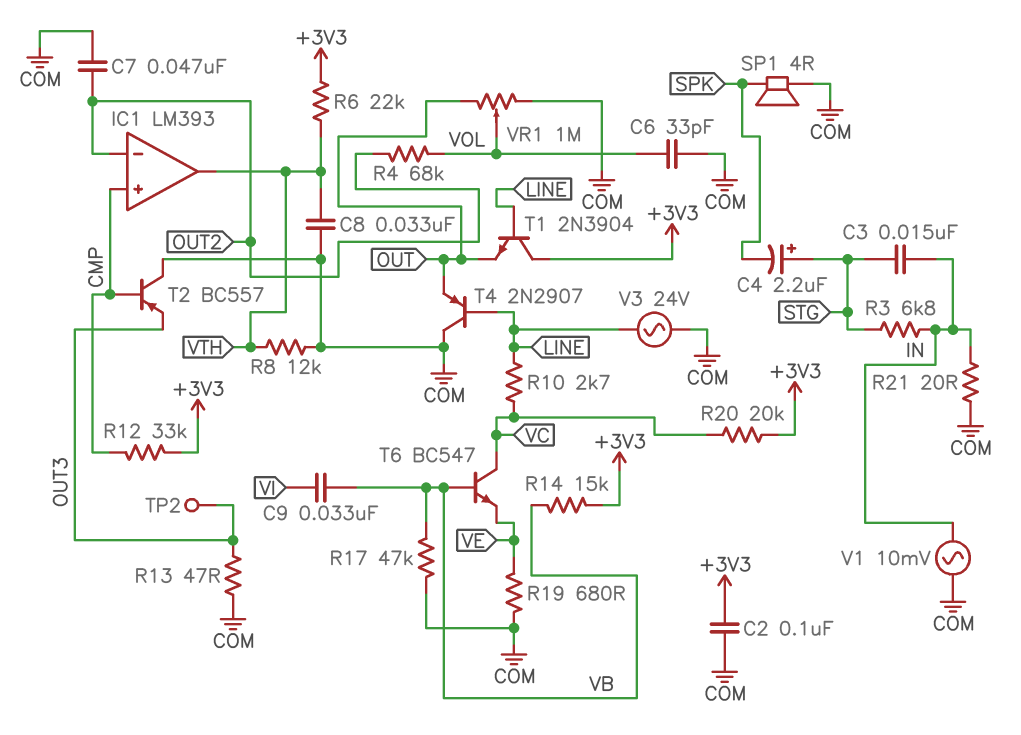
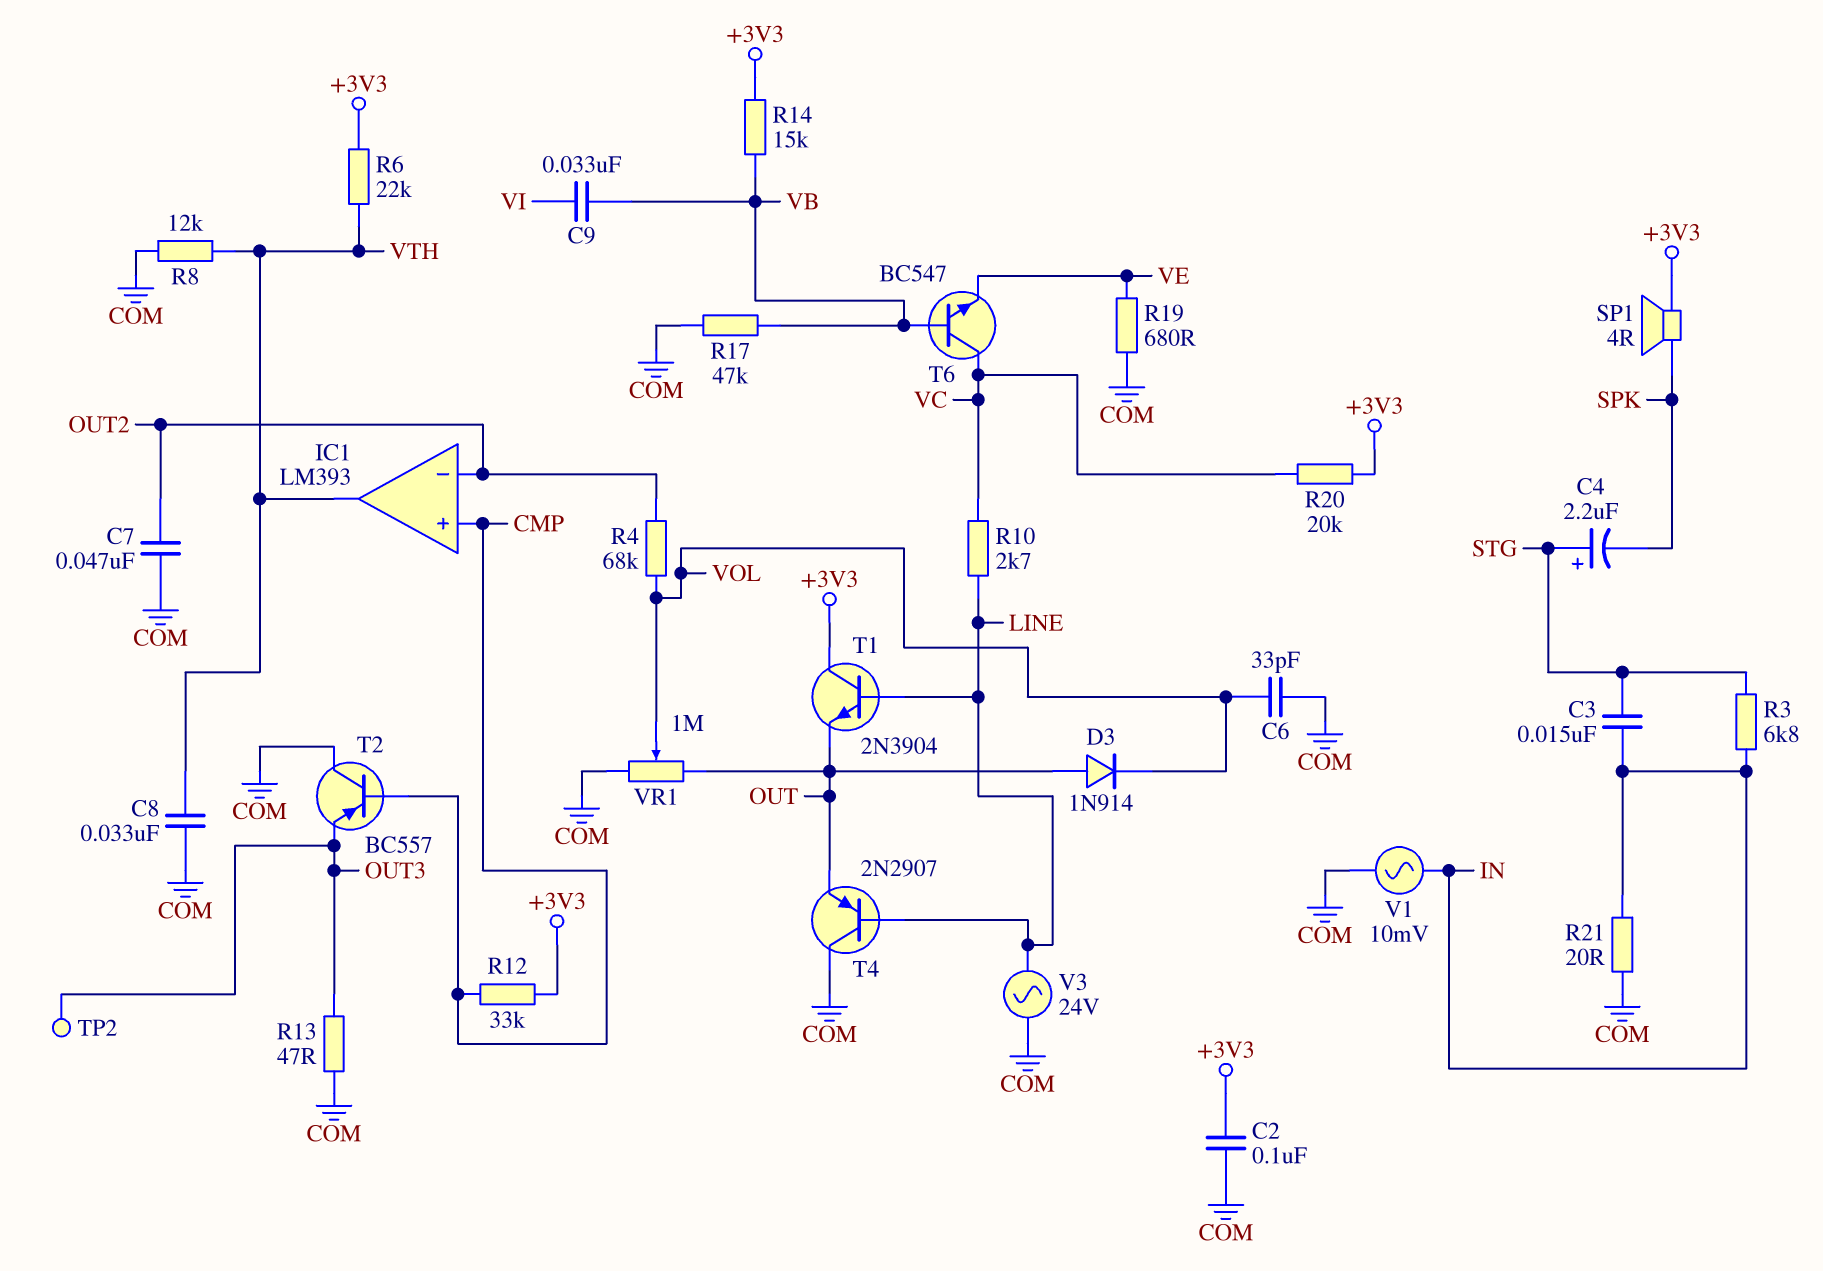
D3: none -> diode 1N914 (A OUT, K VOL)
SP1: speaker 4R (COM, SPK) -> speaker 4R (+3V3, SPK)

